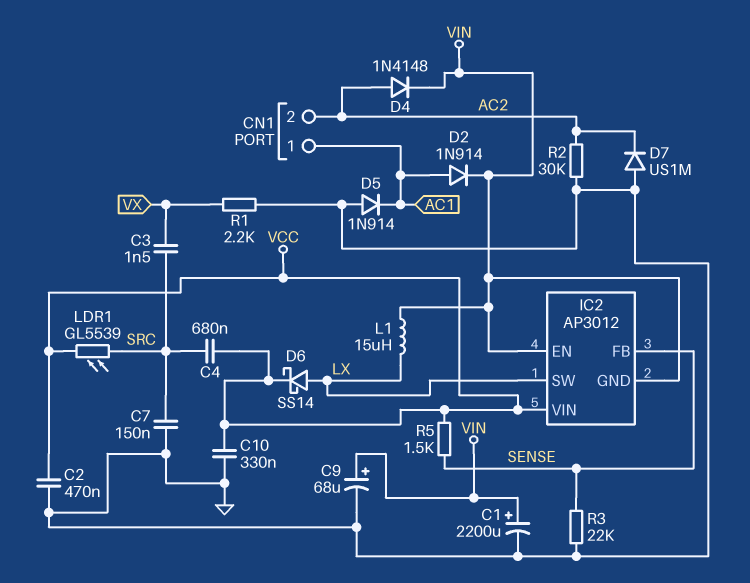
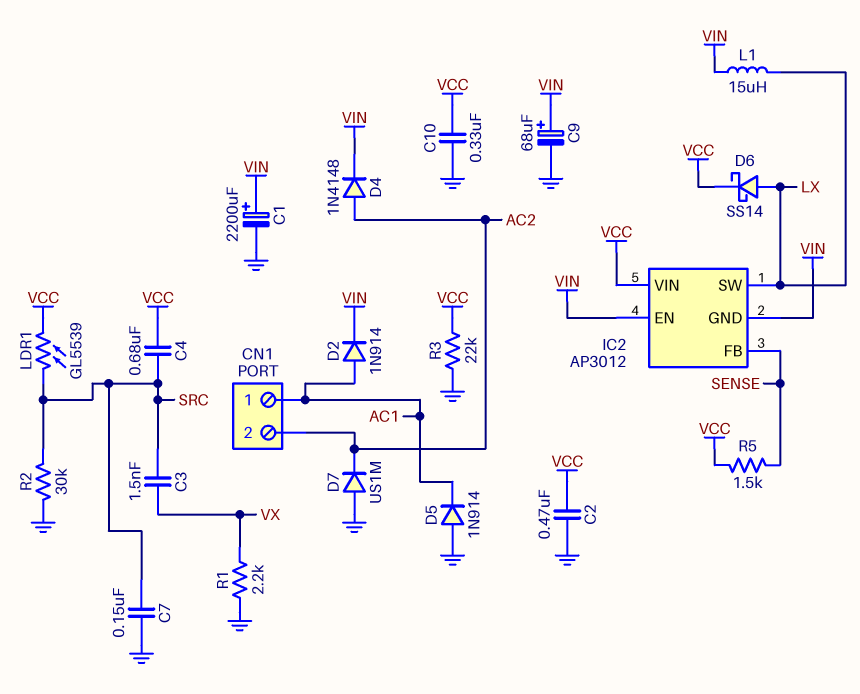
R2: 30k (AC2, GND) -> 30k (GND, SRC)
R3: 22k (GND, SENSE) -> 22k (GND, VCC)

